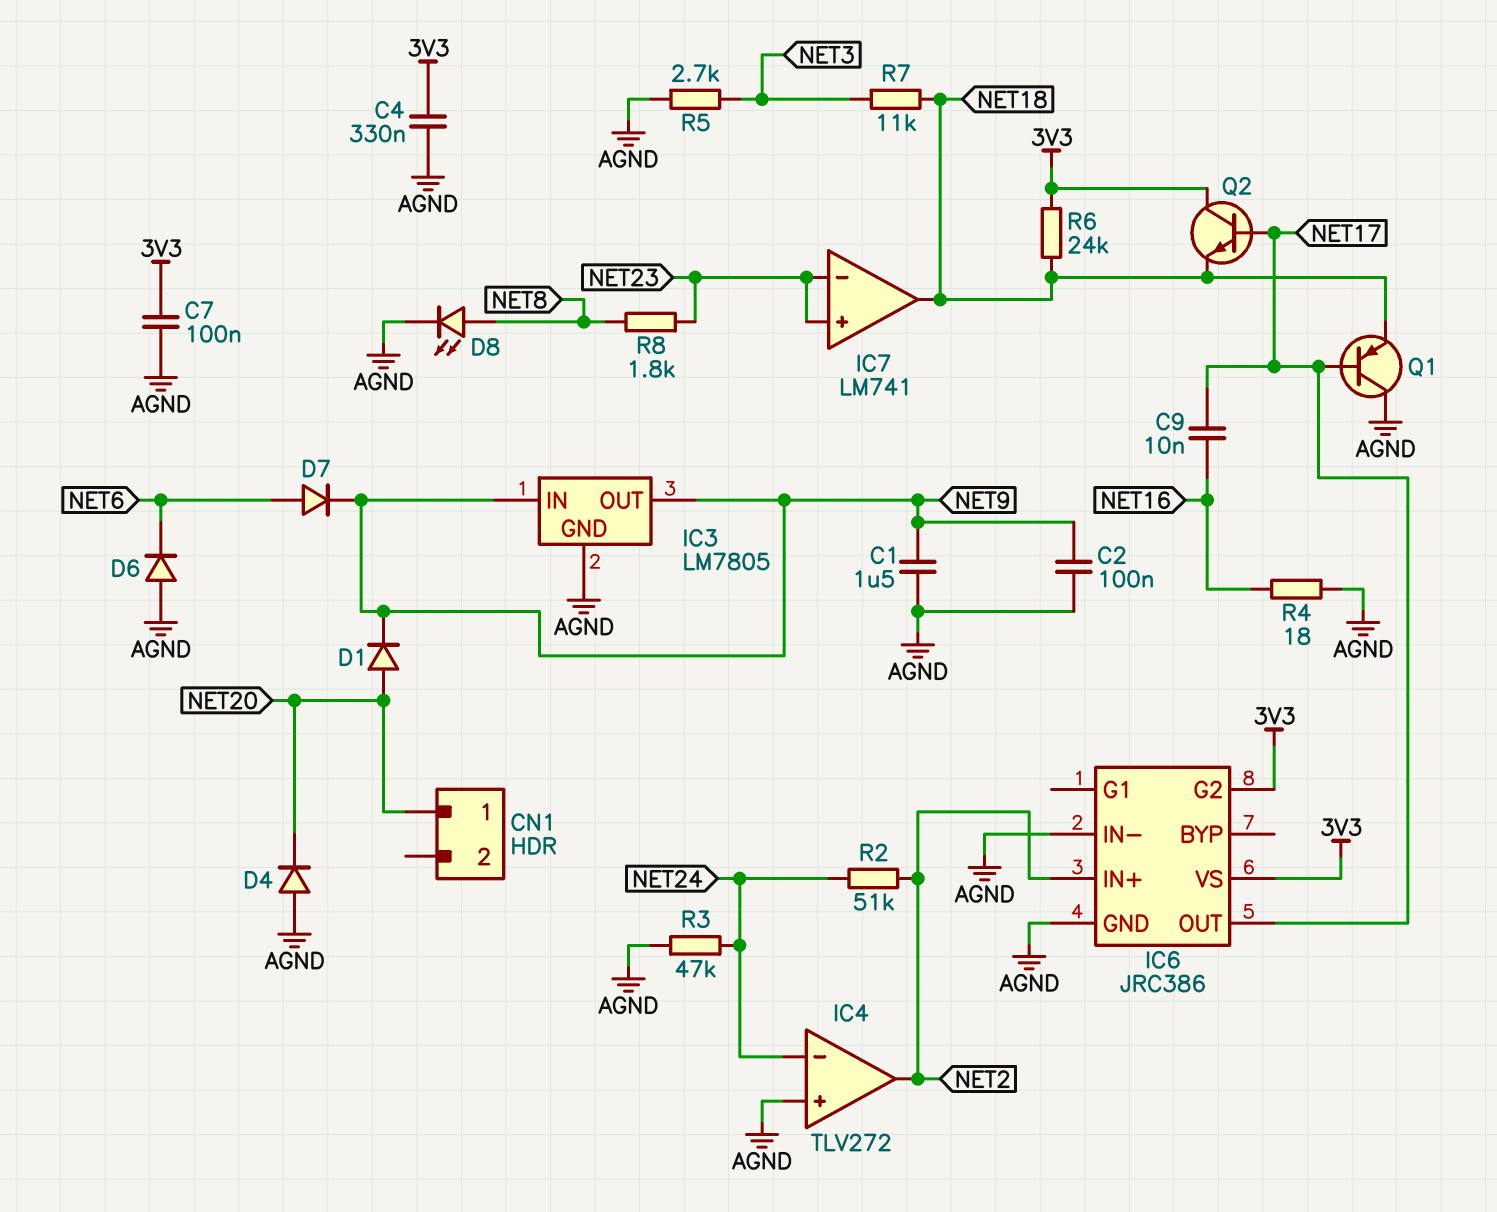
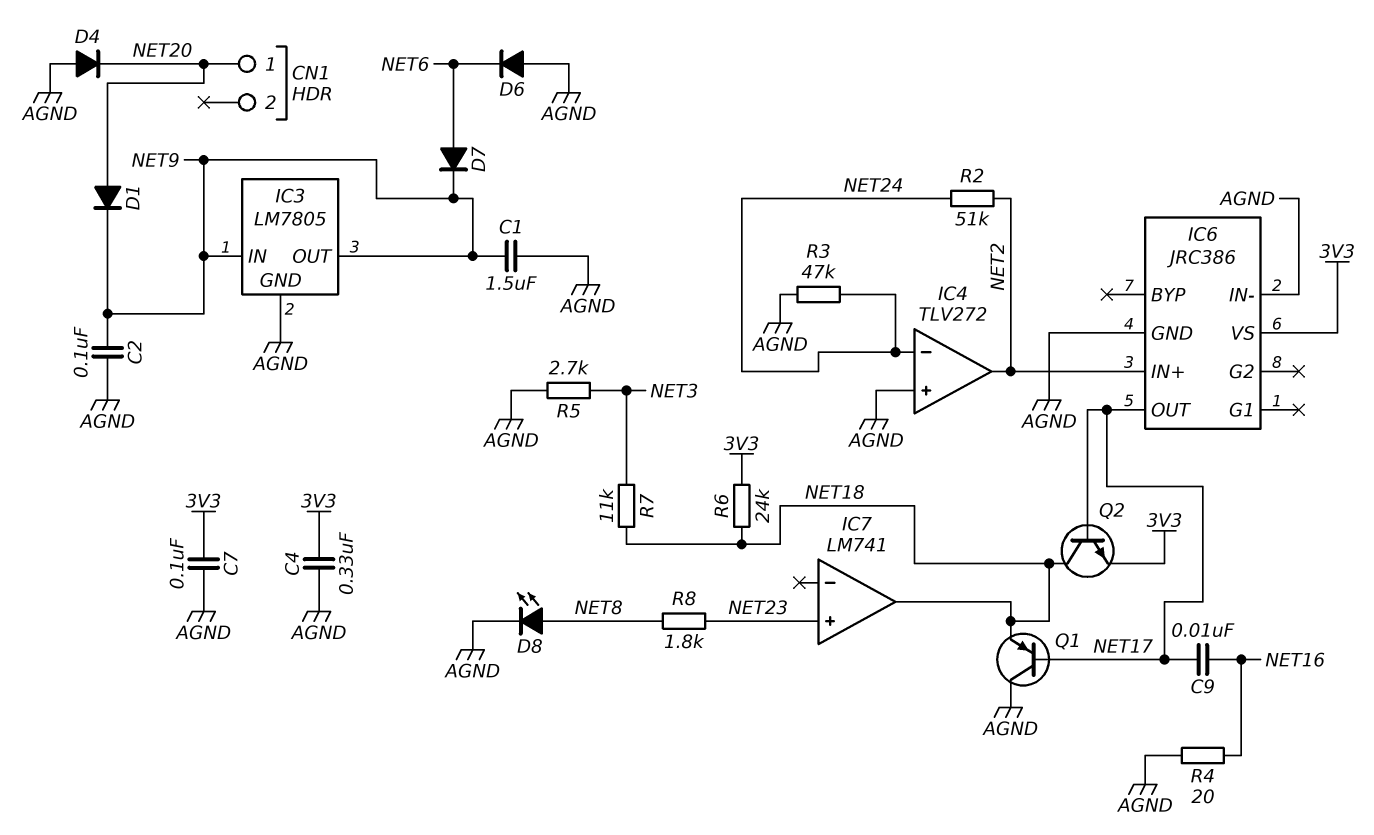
IC6 pin G2: 3V3 -> none
IC7 pin in-: NET23 -> none
Q2: NPN (B NET17, C 3V3, E NET18) -> NPN (B NET17, C NET18, E 3V3)
R4: 18 (AGND, NET16) -> 20 (AGND, NET16)

